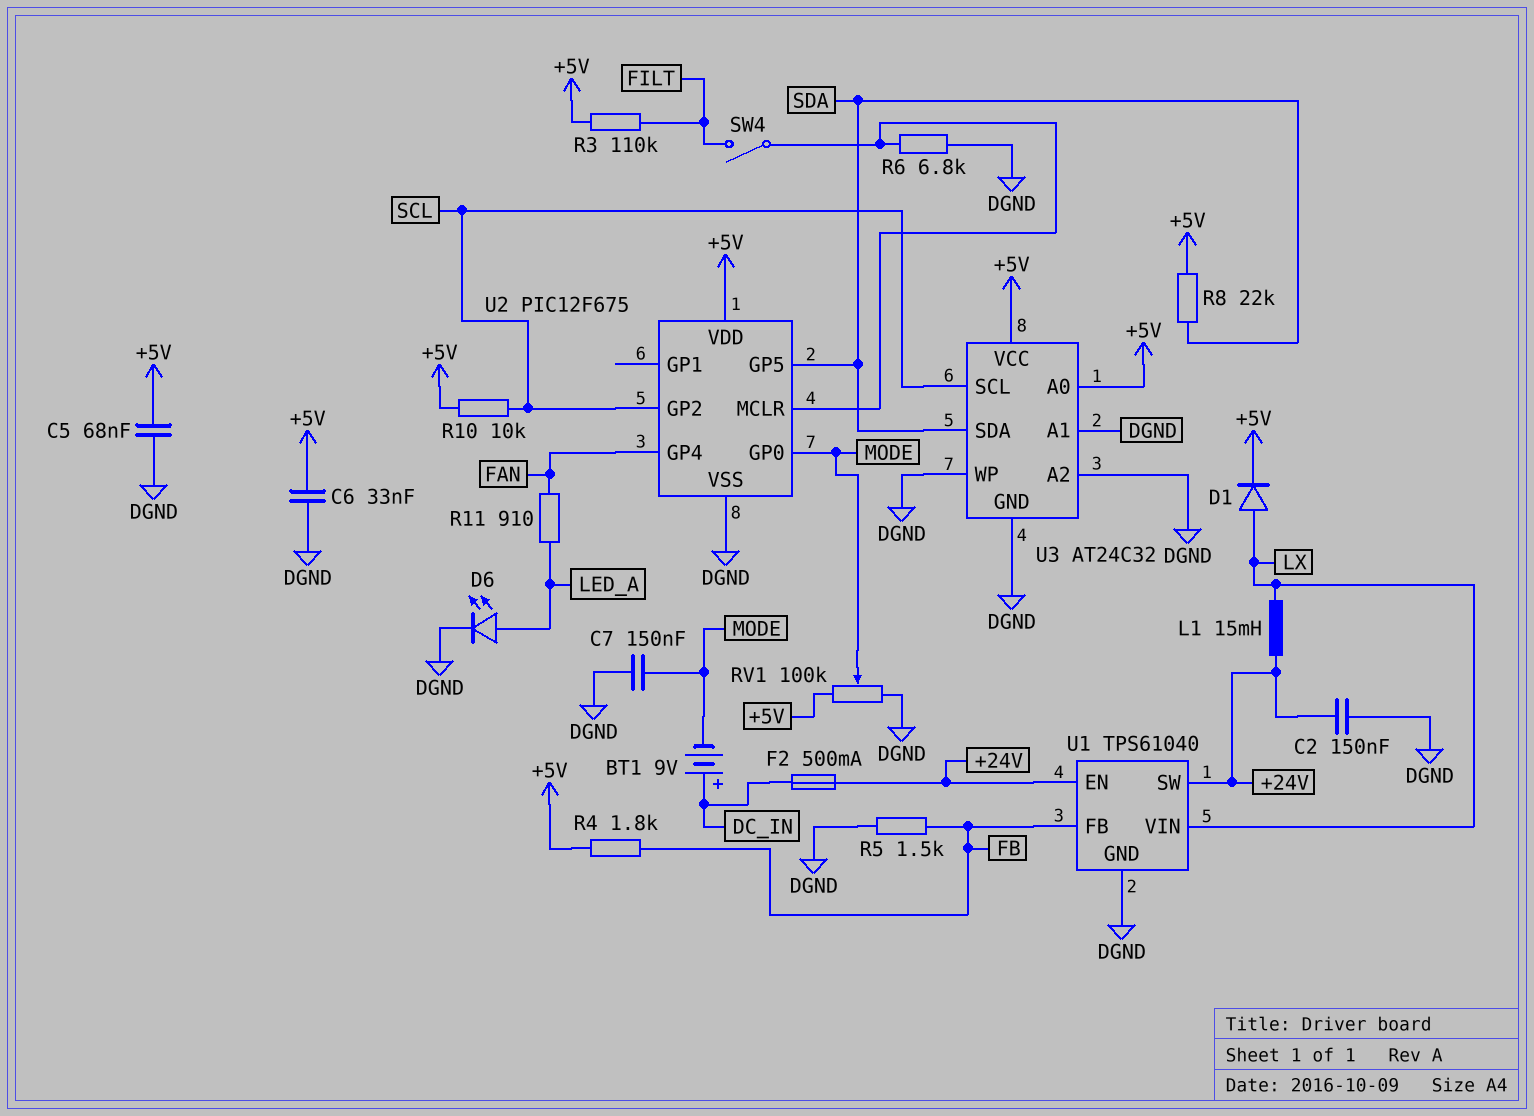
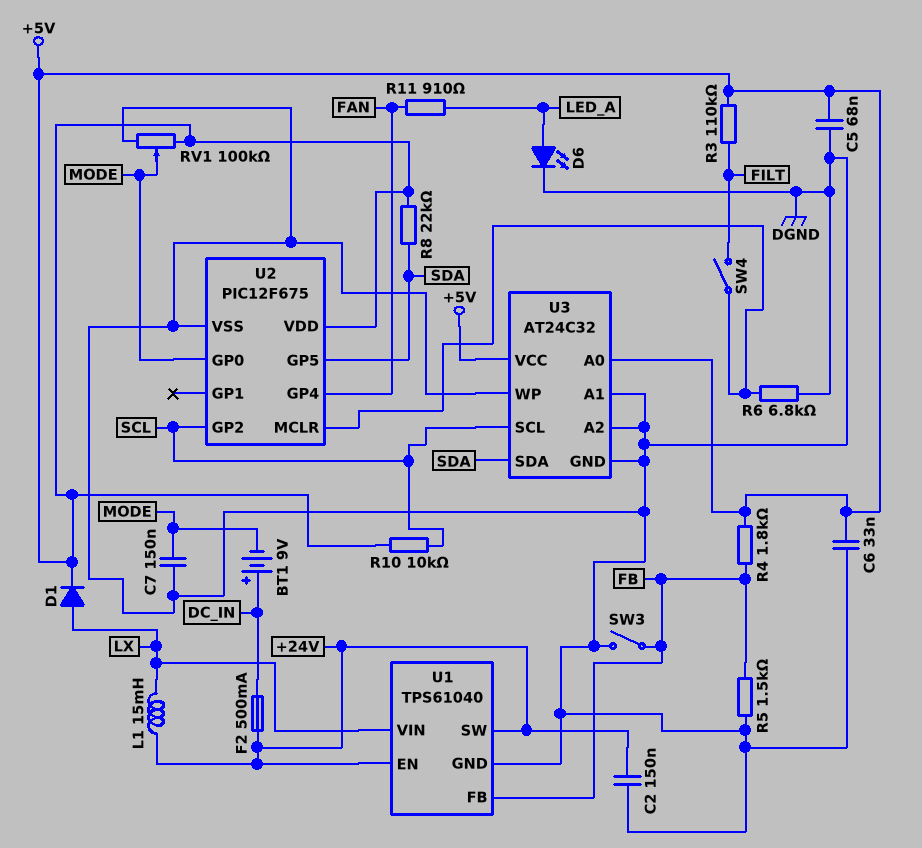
SW3: none -> switch (DGND, FB)

